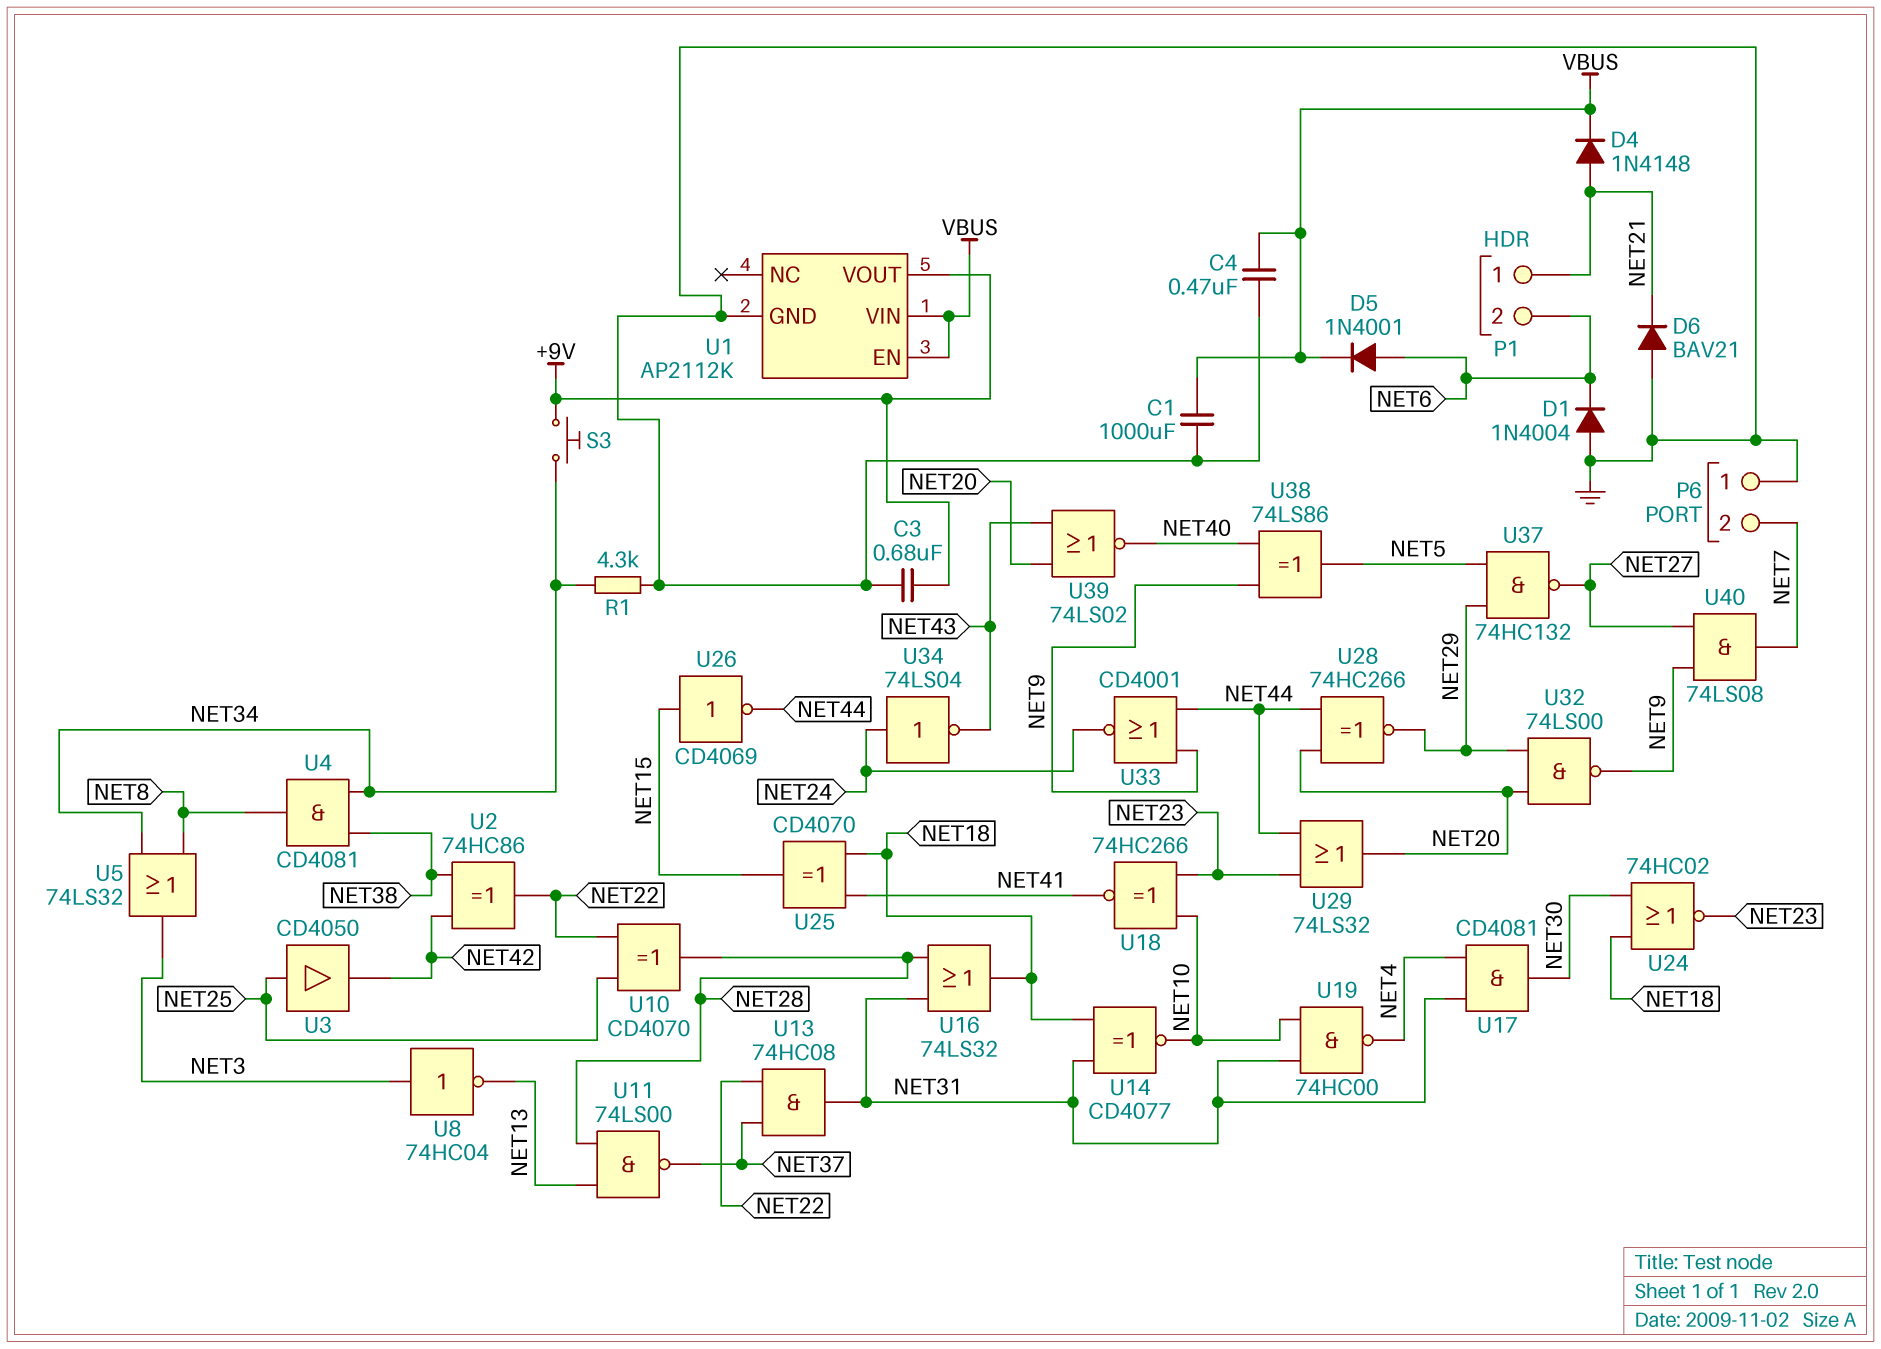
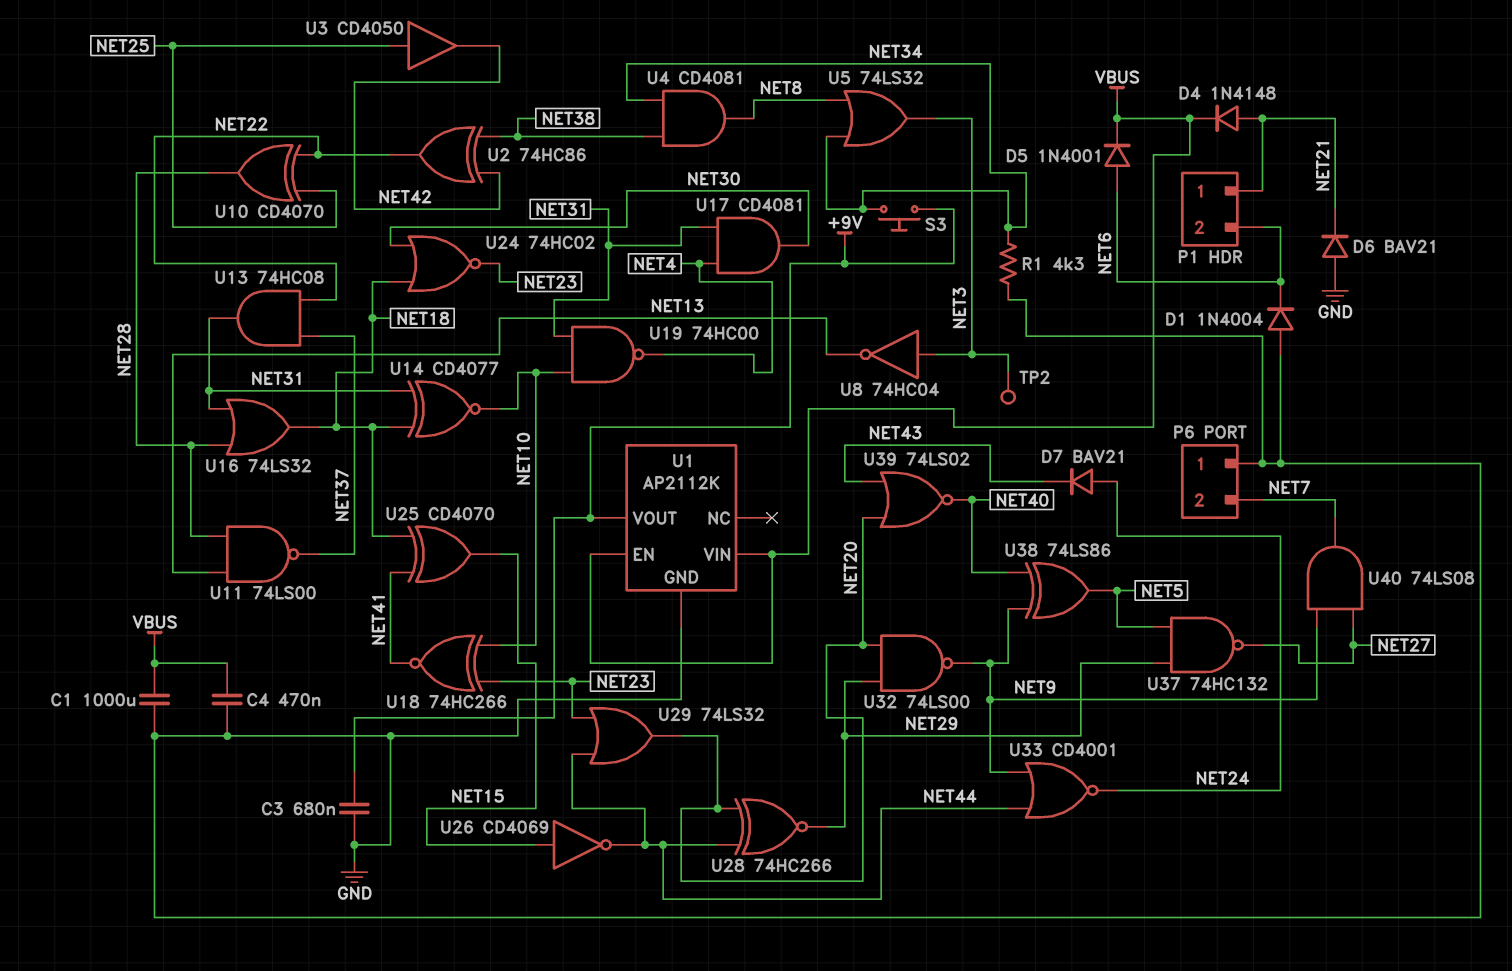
D7: none -> diode BAV21 (A NET24, K NET43)
TP2: none -> test point (NET3)
U34: NOT 74LS04 (in NET24, out NET43) -> none

